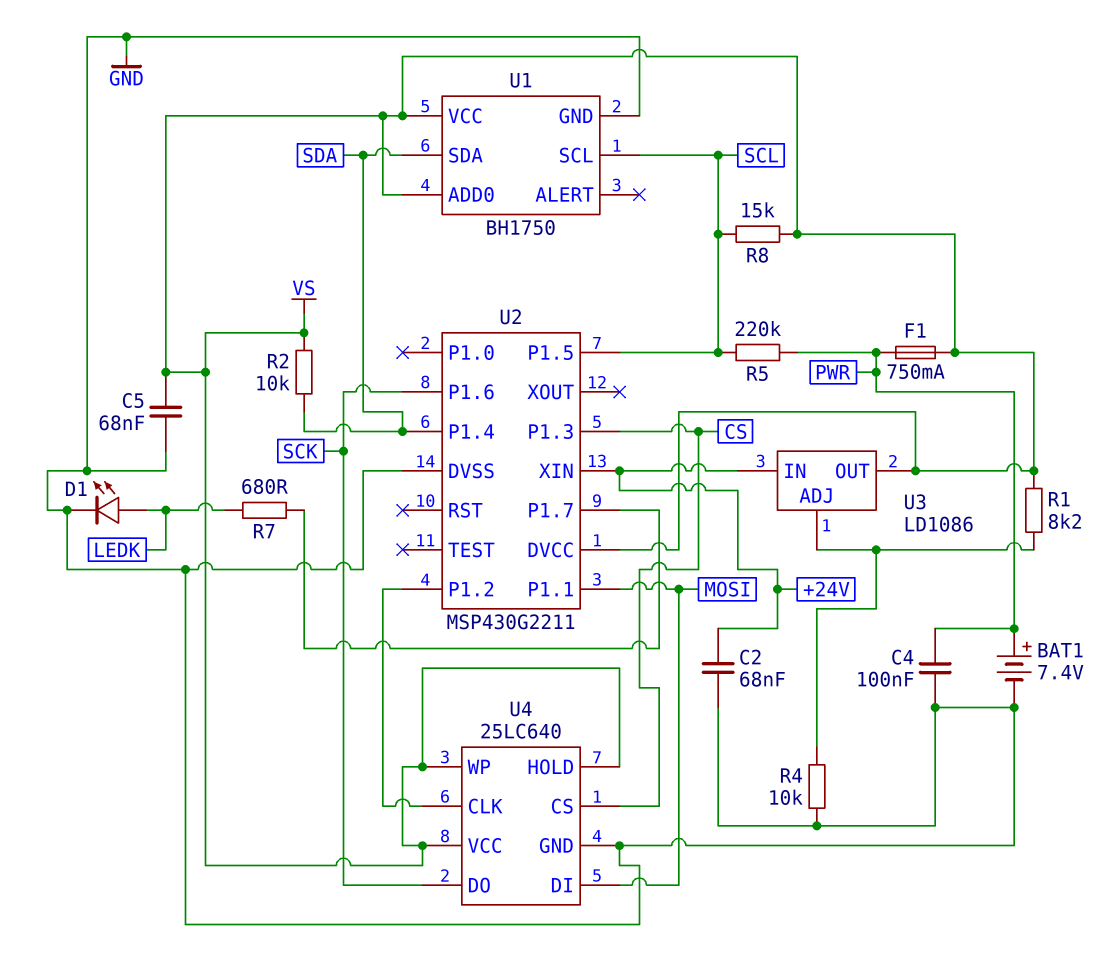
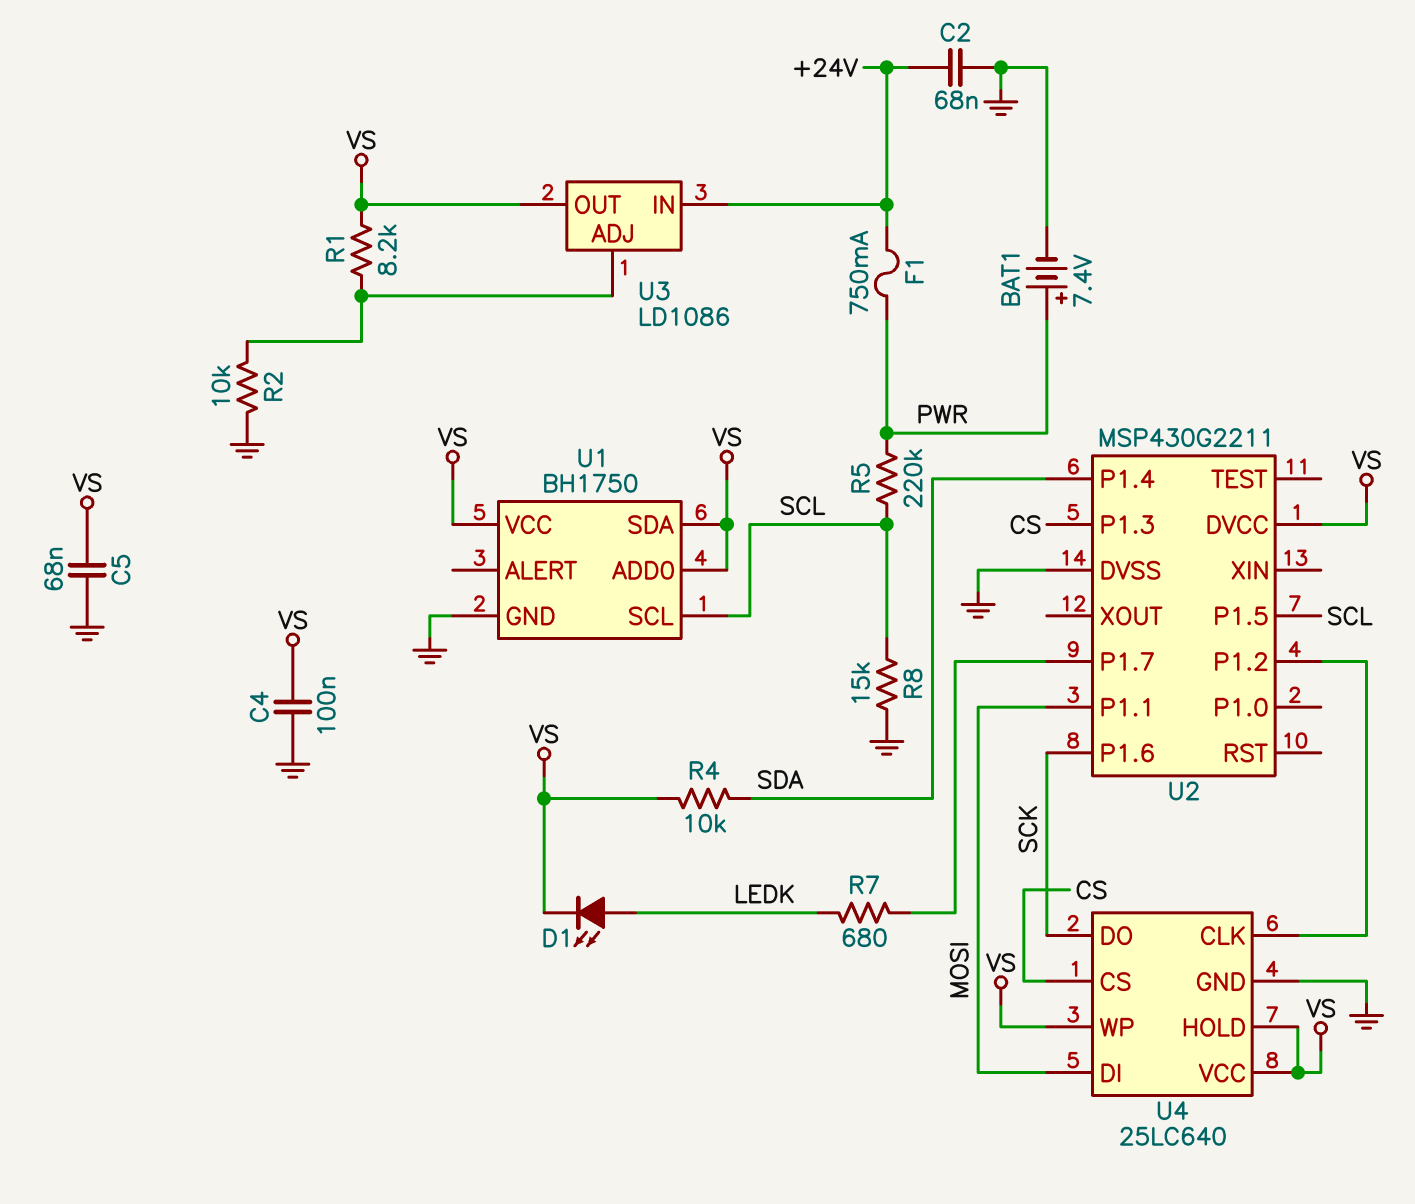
C4: 100nF (GND, PWR) -> 100nF (GND, VS)
D1: LED (A LEDK, K GND) -> LED (A LEDK, K VS)
F1: 750mA (PWR, VS) -> 750mA (+24V, PWR)
R2: 10k (SDA, VS) -> 10k (GND, U3/ADJ)
R4: 10k (GND, U3/ADJ) -> 10k (SDA, VS)
R8: 15k (SCL, VS) -> 15k (GND, SCL)
U1 pin SDA: SDA -> VS
U2 pin XIN: +24V -> none

